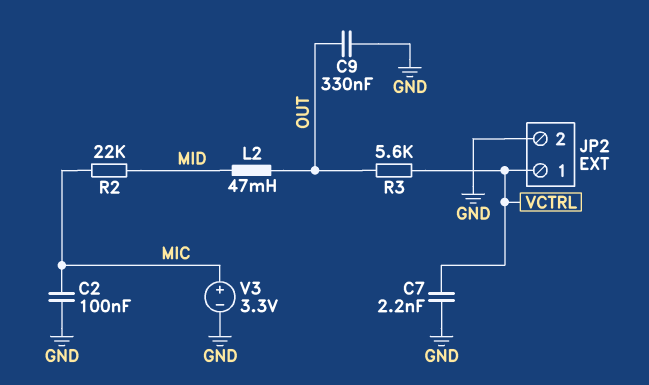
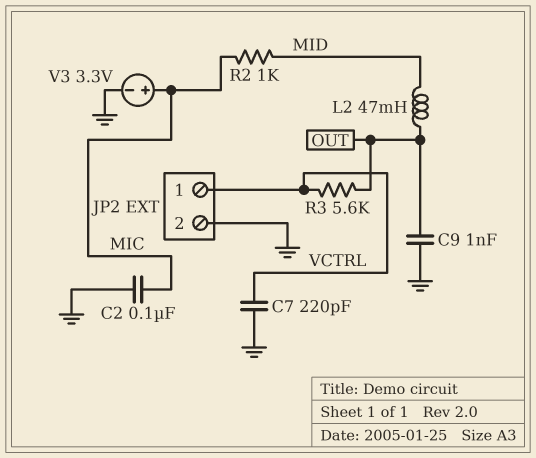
C7: 2.2nF (GND, VCTRL) -> 220pF (GND, VCTRL)
C9: 330nF (GND, OUT) -> 1nF (GND, OUT)
R2: 22k (MIC, MID) -> 1k (MIC, MID)

